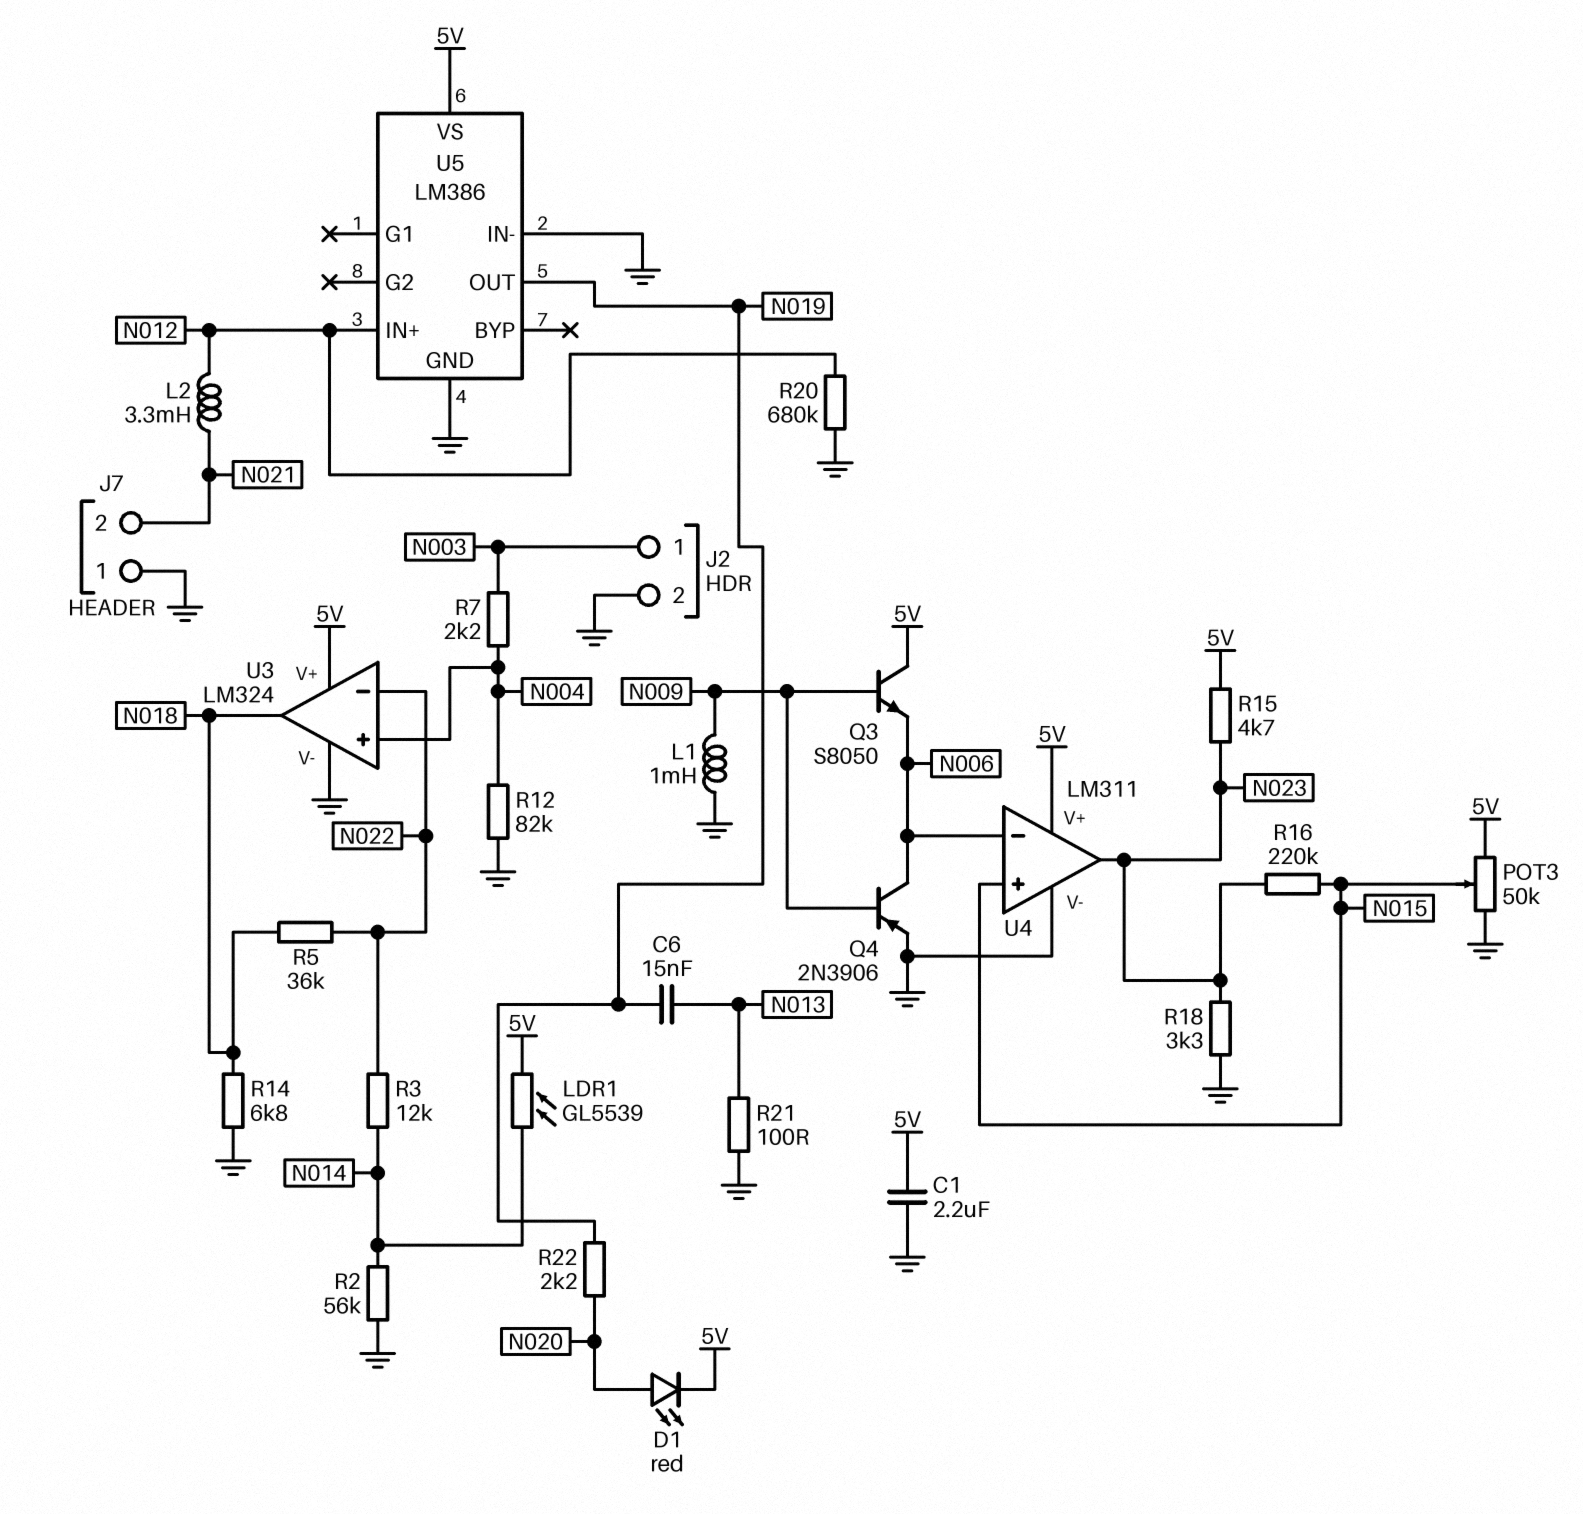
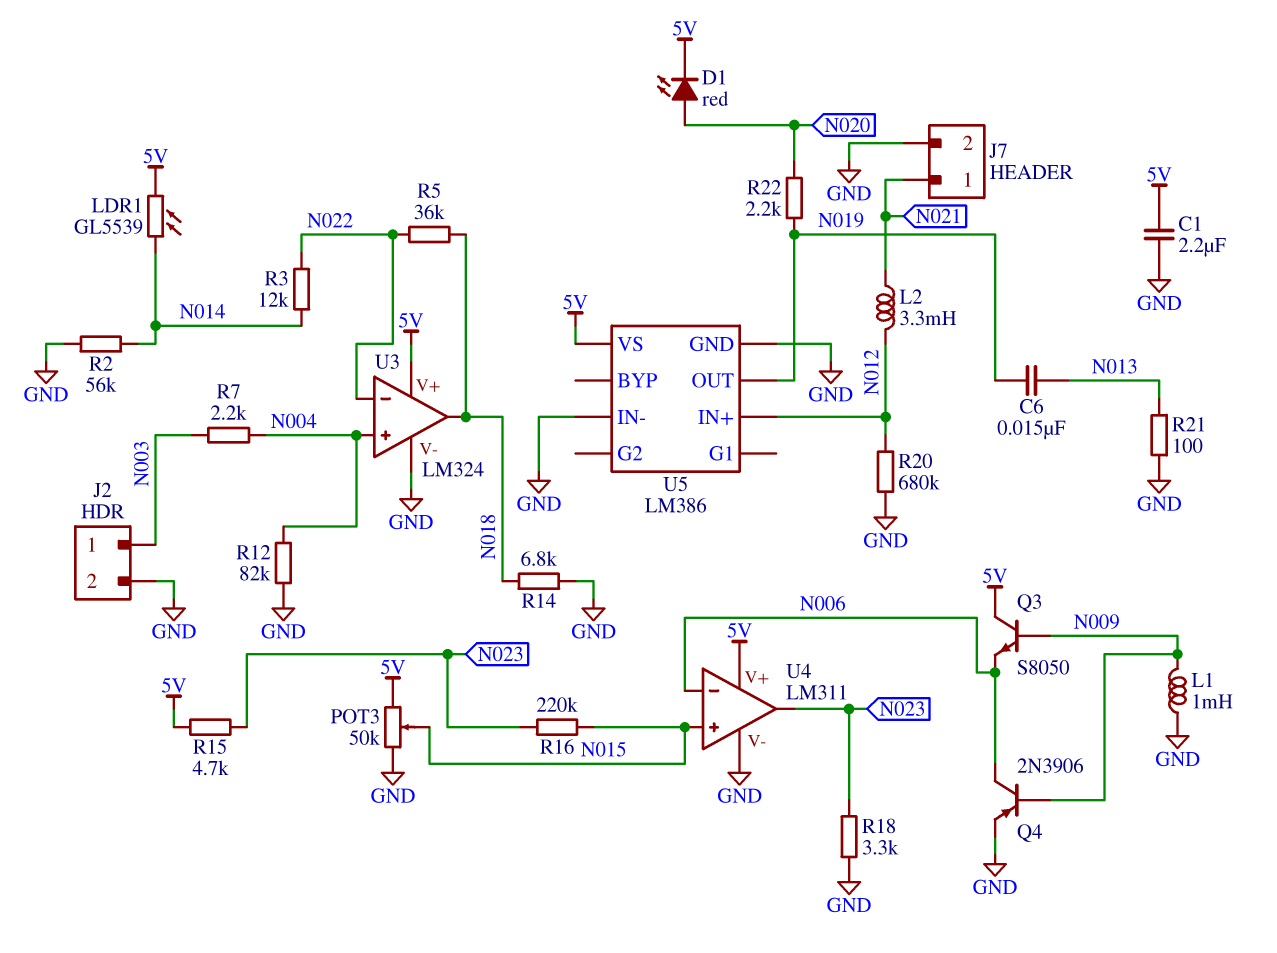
J7 pin 1: GND -> N021
J7 pin 2: N021 -> GND

